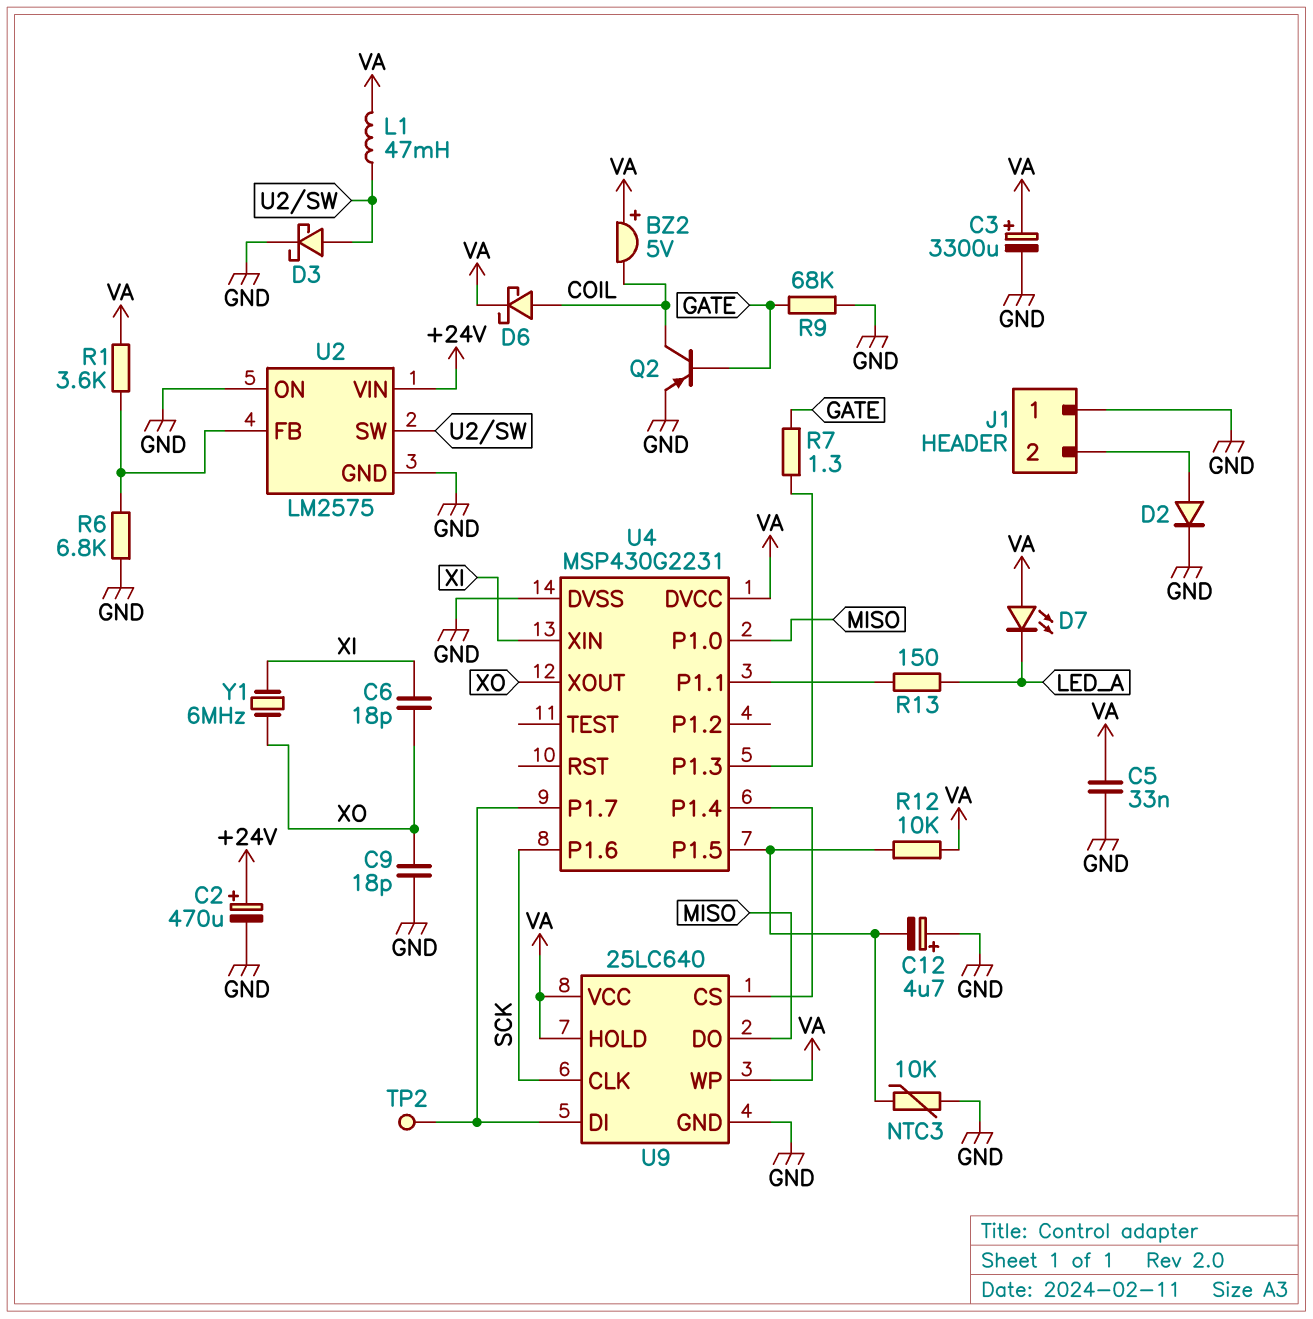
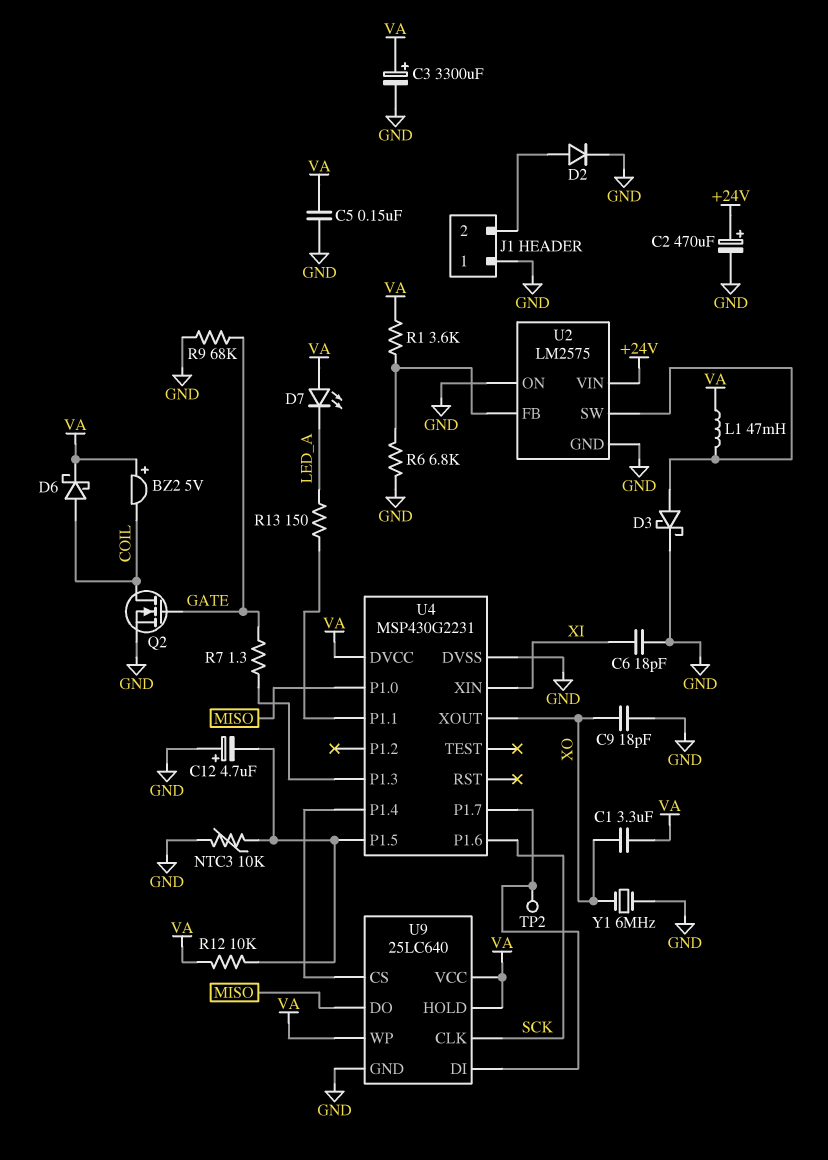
C1: none -> 3.3uF (VA, XO)
C5: 33nF (GND, VA) -> 150nF (GND, VA)
C6: 18pF (XI, XO) -> 18pF (GND, XI)
Q2: PNP (B GATE, C COIL, E GND) -> NMOS (G GATE, D COIL, S GND)
Y1: 6MHz (XI, XO) -> 6MHz (GND, XO)

